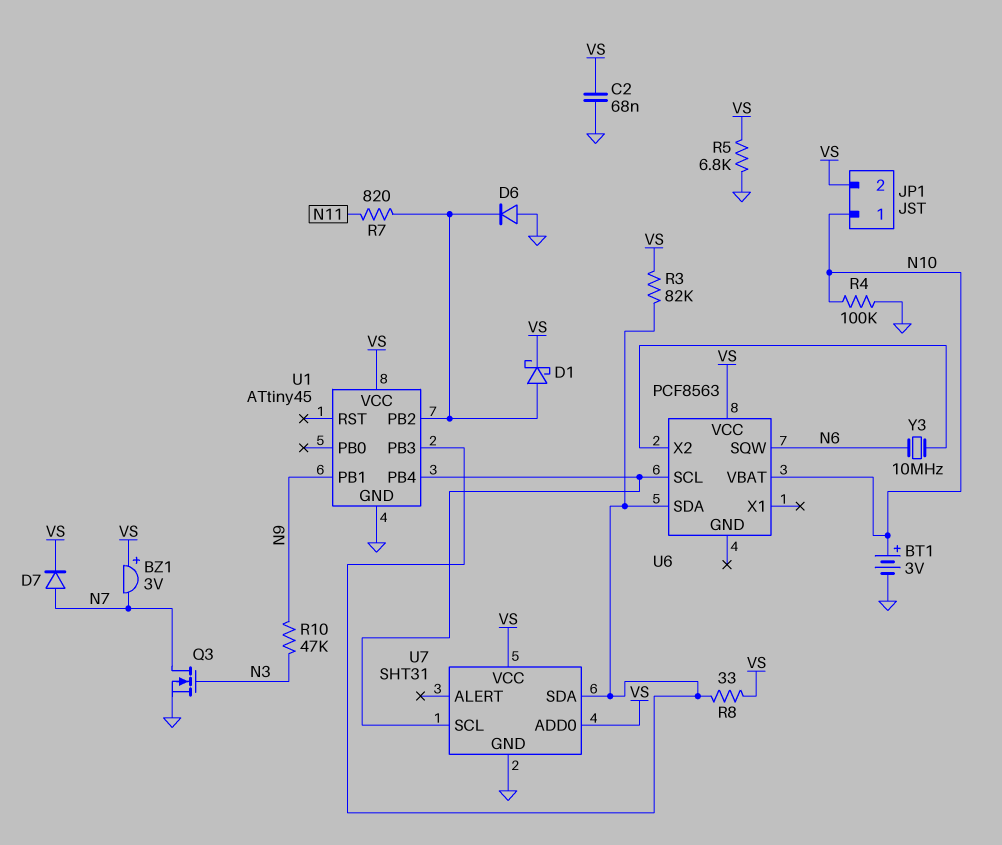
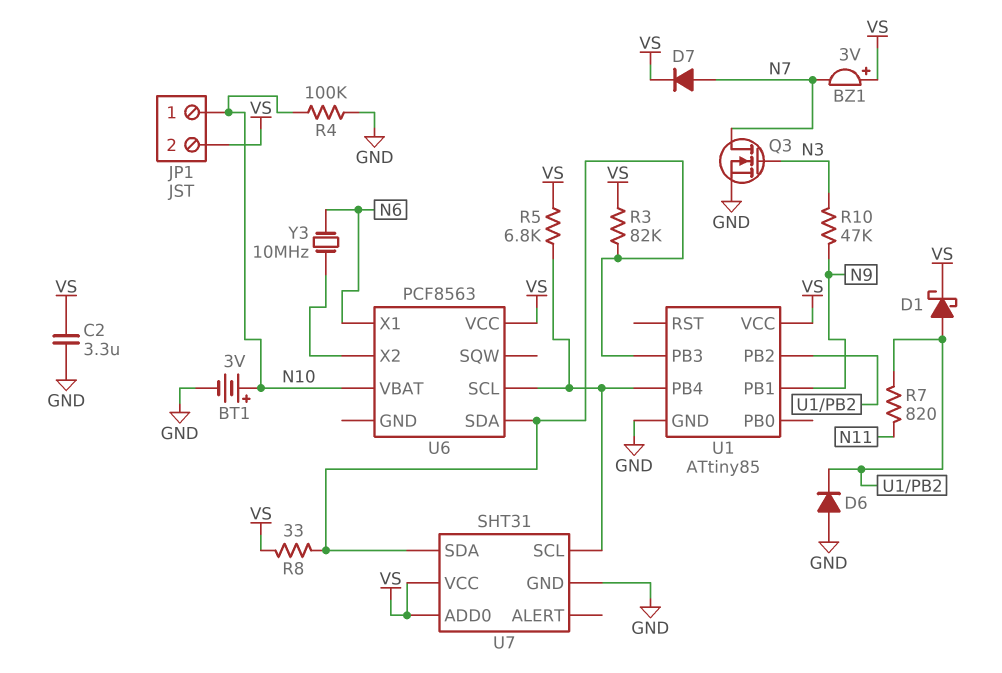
C2: 68nF (GND, VS) -> 3.3uF (GND, VS)
R5: 6.8k (GND, VS) -> 6.8k (U1/PB4, VS)
U1: ATtiny45 -> ATtiny85
U6 pin SQW: N6 -> none
U6 pin X1: none -> N6

